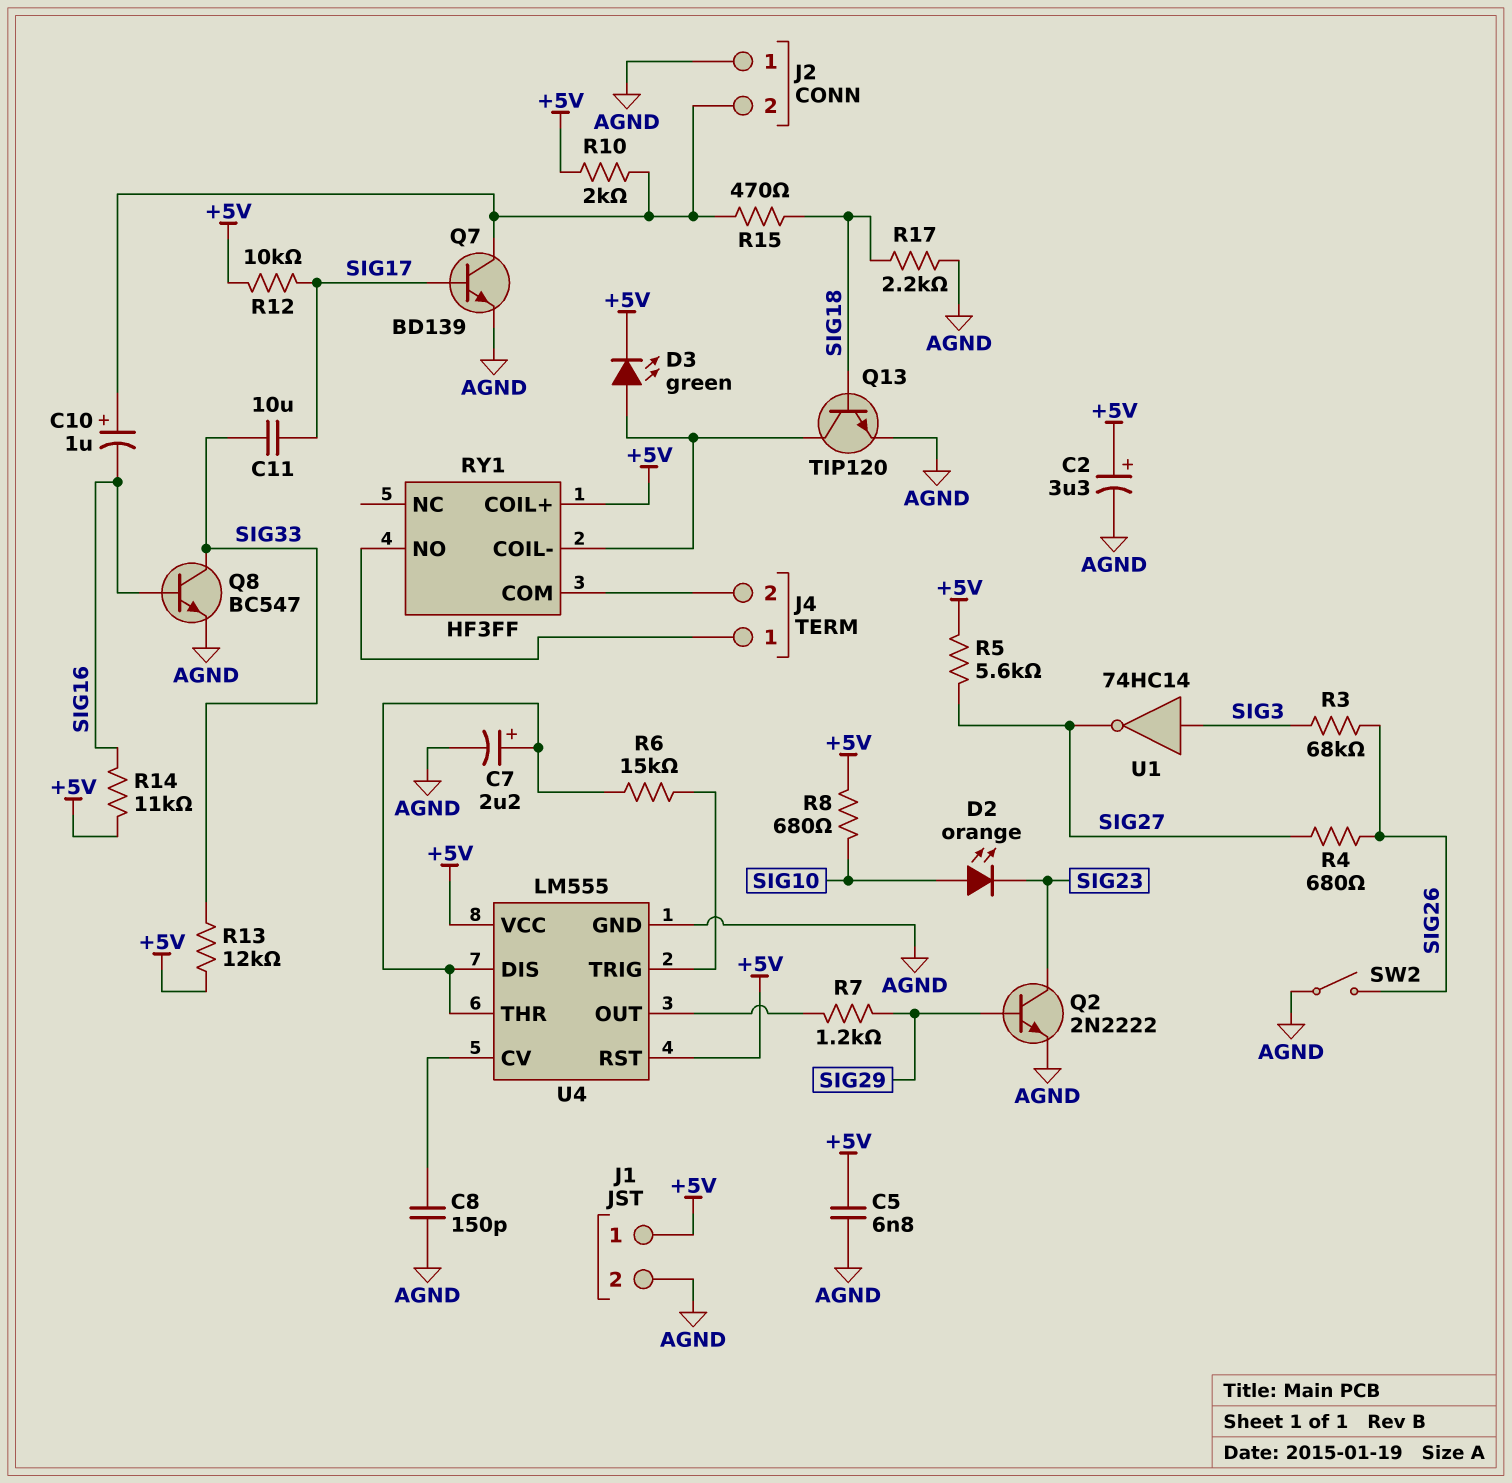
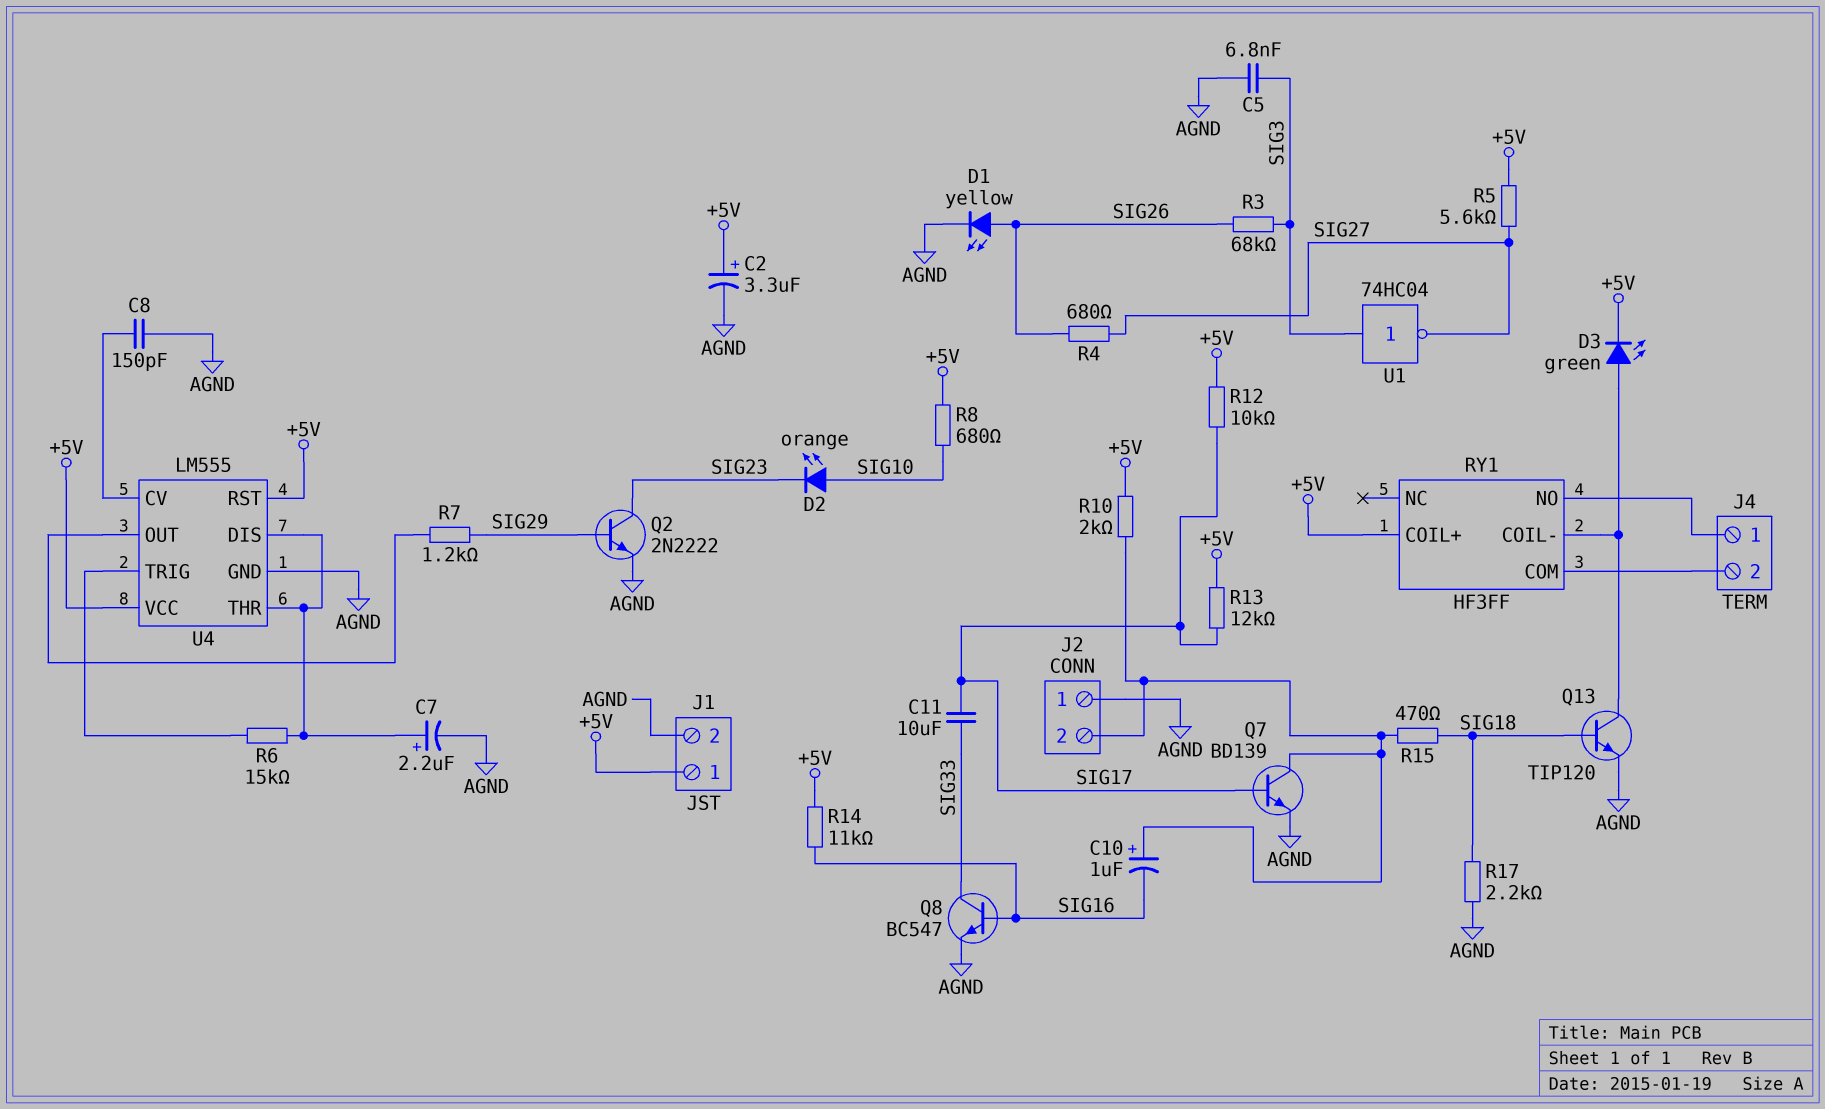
C5: 6.8nF (+5V, AGND) -> 6.8nF (AGND, SIG3)
D1: none -> LED yellow (A SIG26, K AGND)
R13: 12k (+5V, SIG33) -> 12k (+5V, SIG17)
SW2: switch (AGND, SIG26) -> none
U1: NOT 74HC14 (in SIG3, out SIG27) -> NOT 74HC04 (in SIG3, out SIG27)

